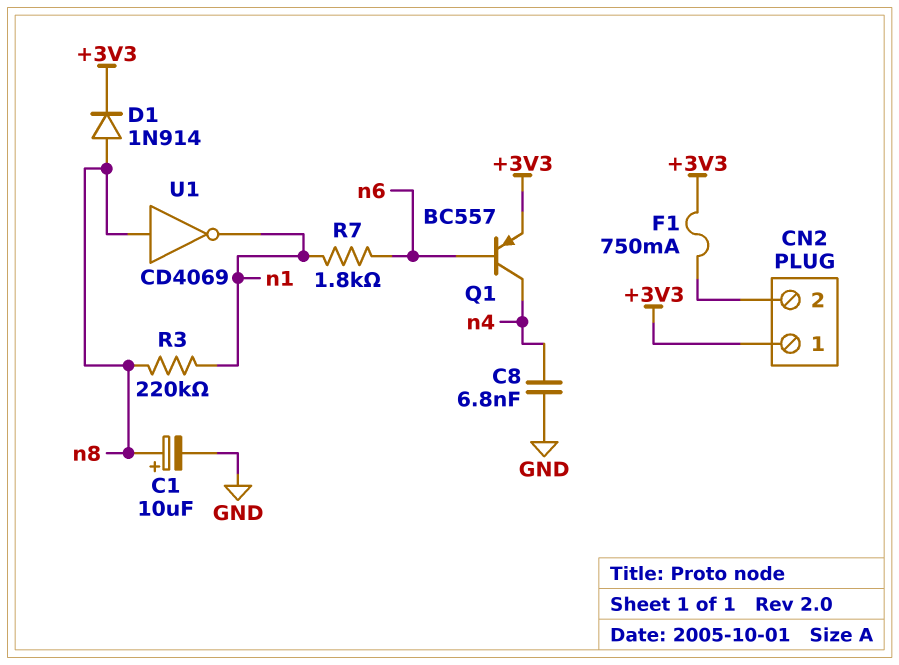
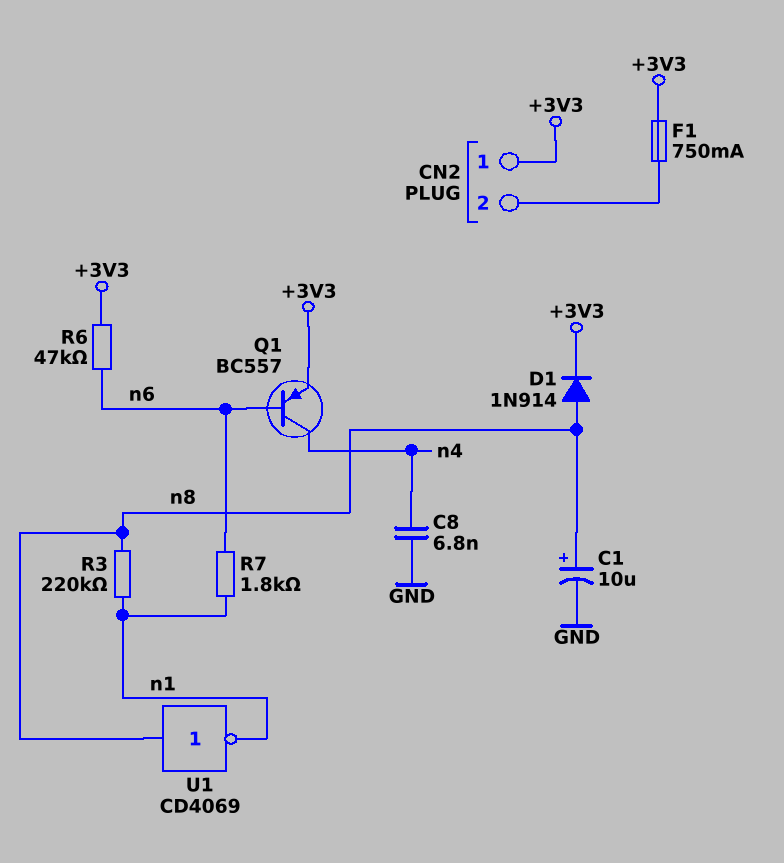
R6: none -> 47k (+3V3, n6)

